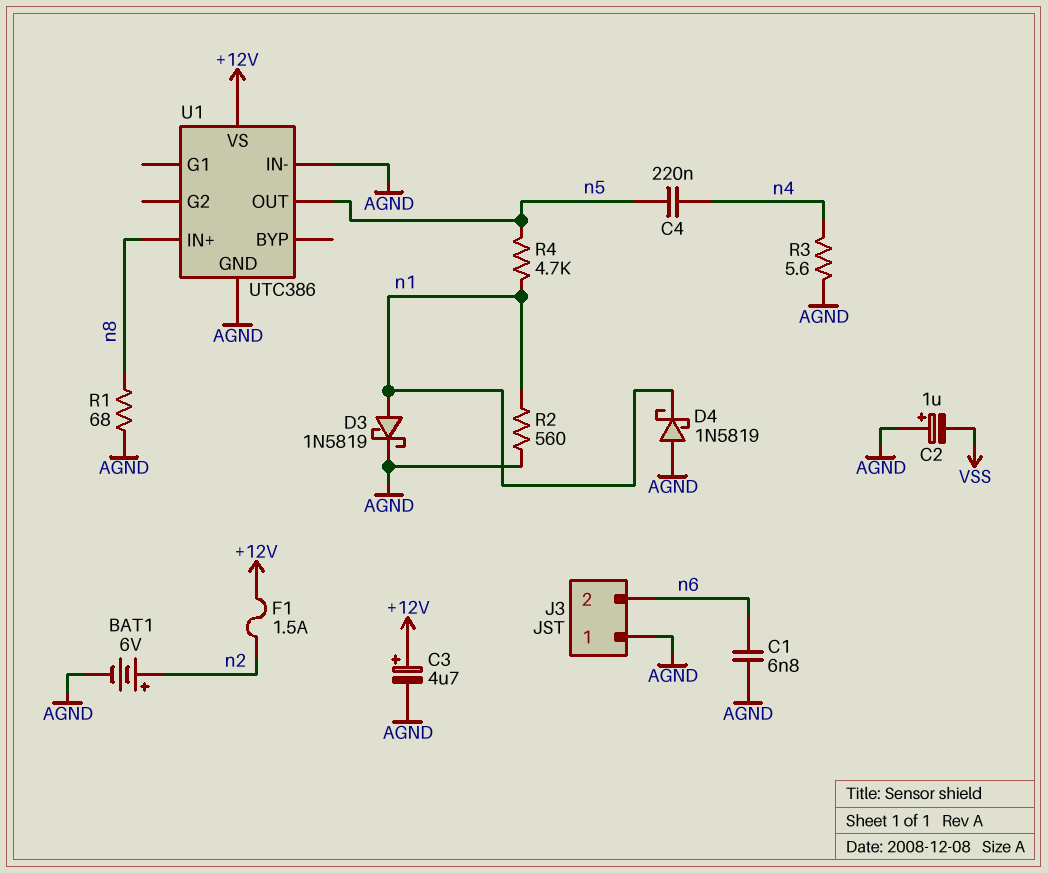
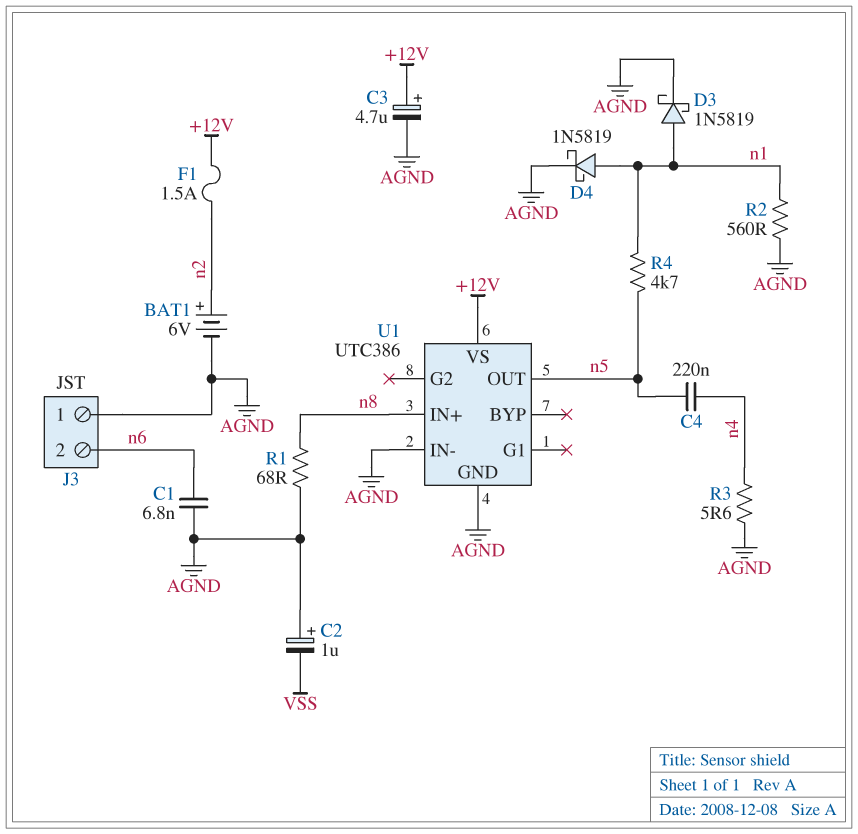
D4: schottky 1N5819 (A AGND, K n1) -> schottky 1N5819 (A n1, K AGND)

